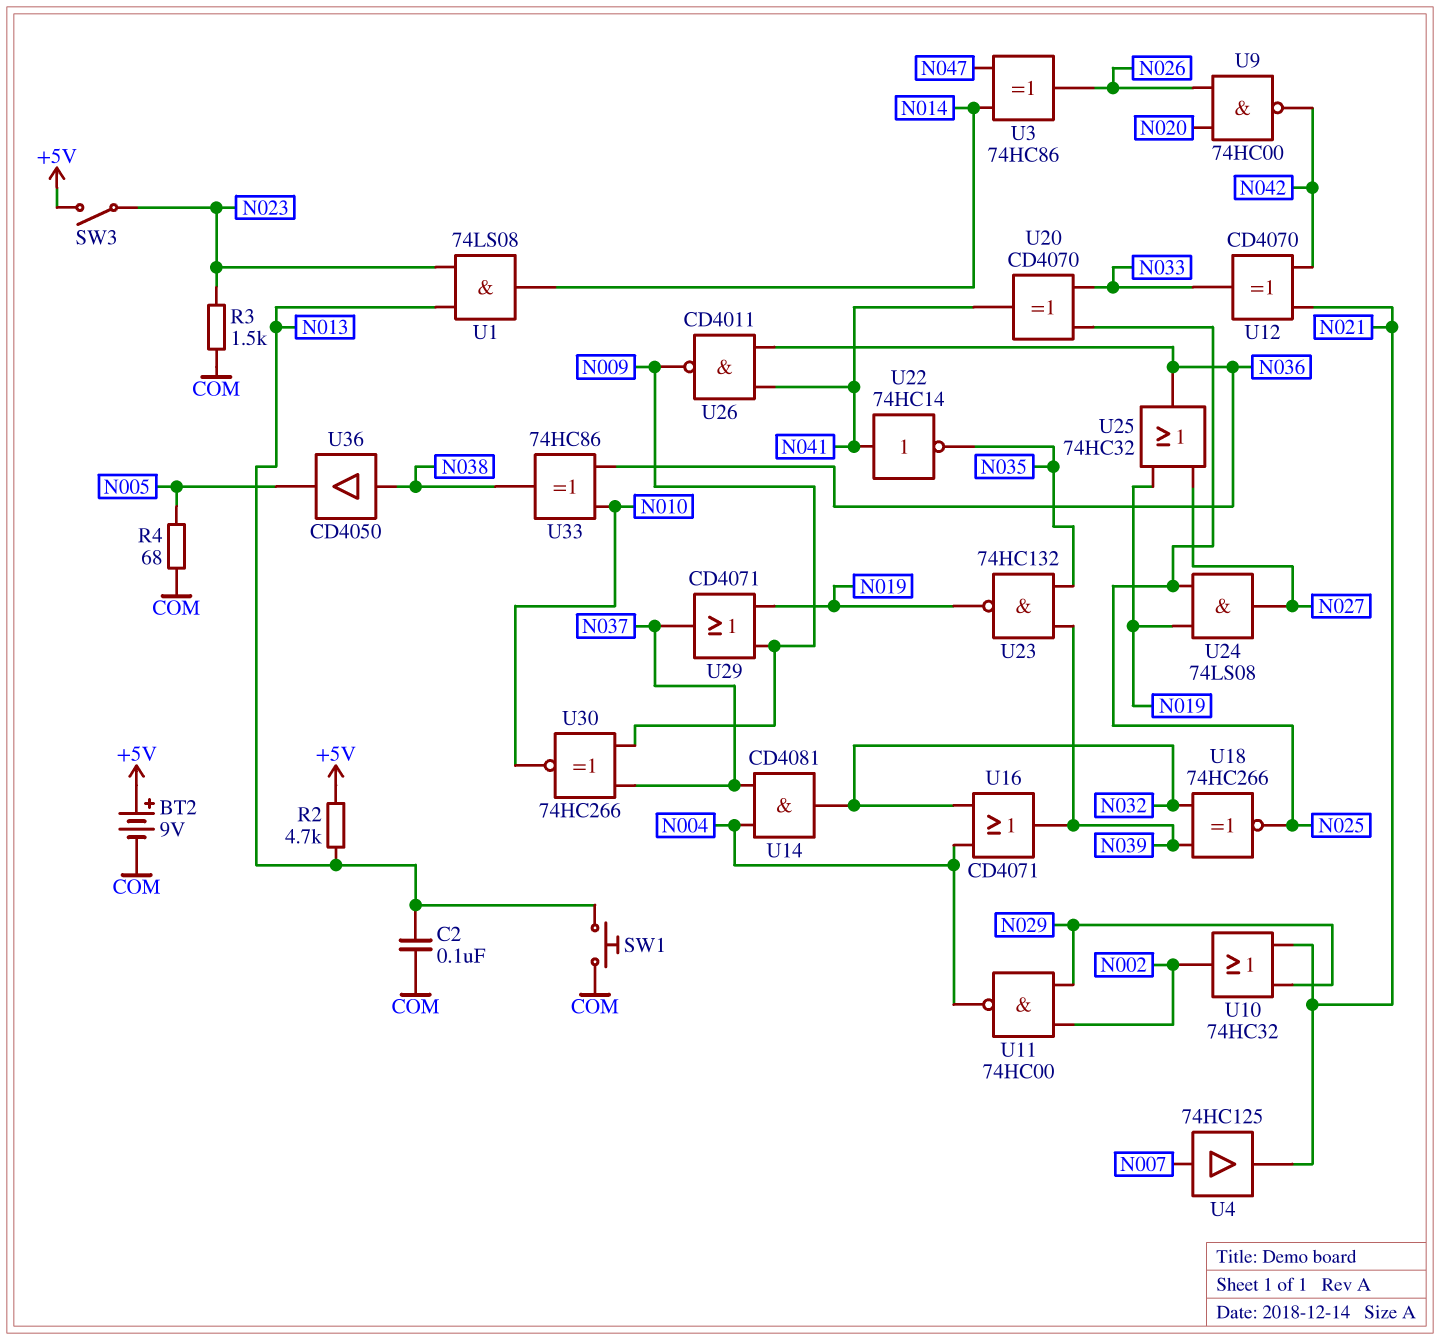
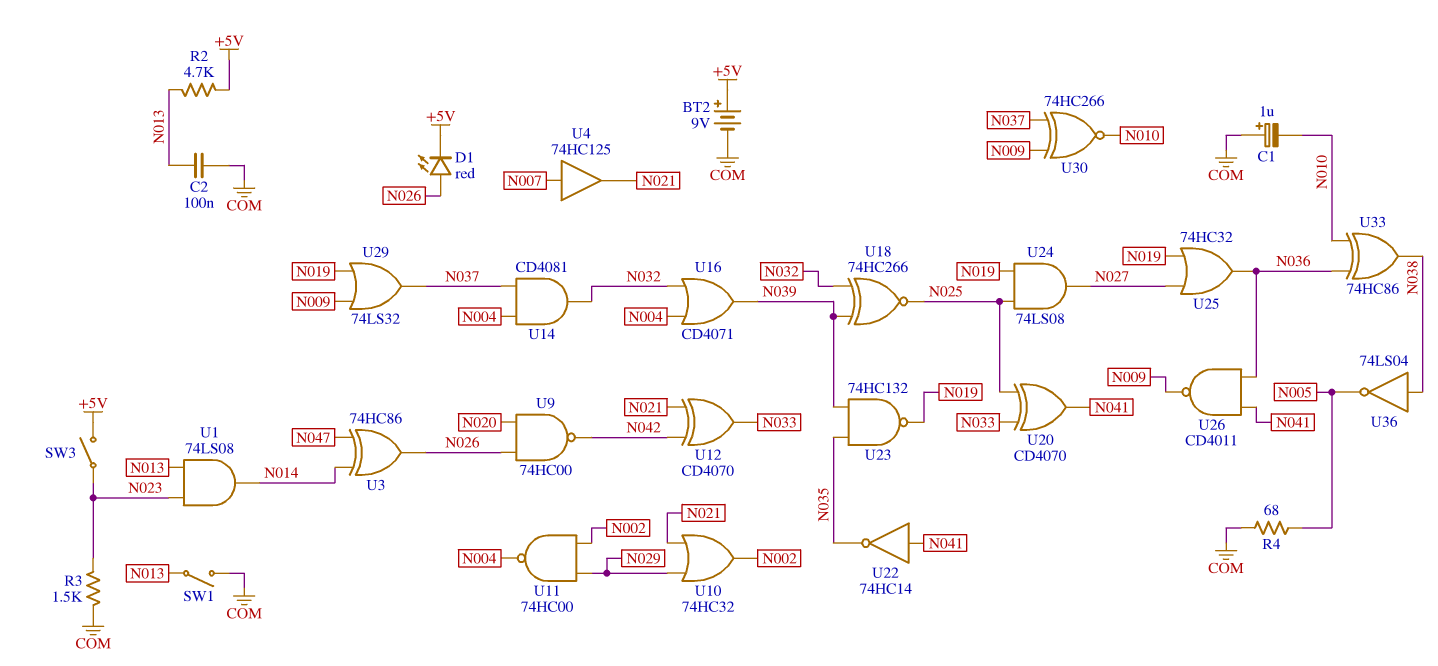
C1: none -> 1uF (plus COM, minus N010)
D1: none -> LED red (A N026, K +5V)
SW1: button (COM, N013) -> switch (COM, N013)
U29: OR CD4071 (in N009, in N019, out N037) -> OR 74LS32 (in N009, in N019, out N037)
U36: buffer CD4050 (in N038, out N005) -> NOT 74LS04 (in N038, out N005)

